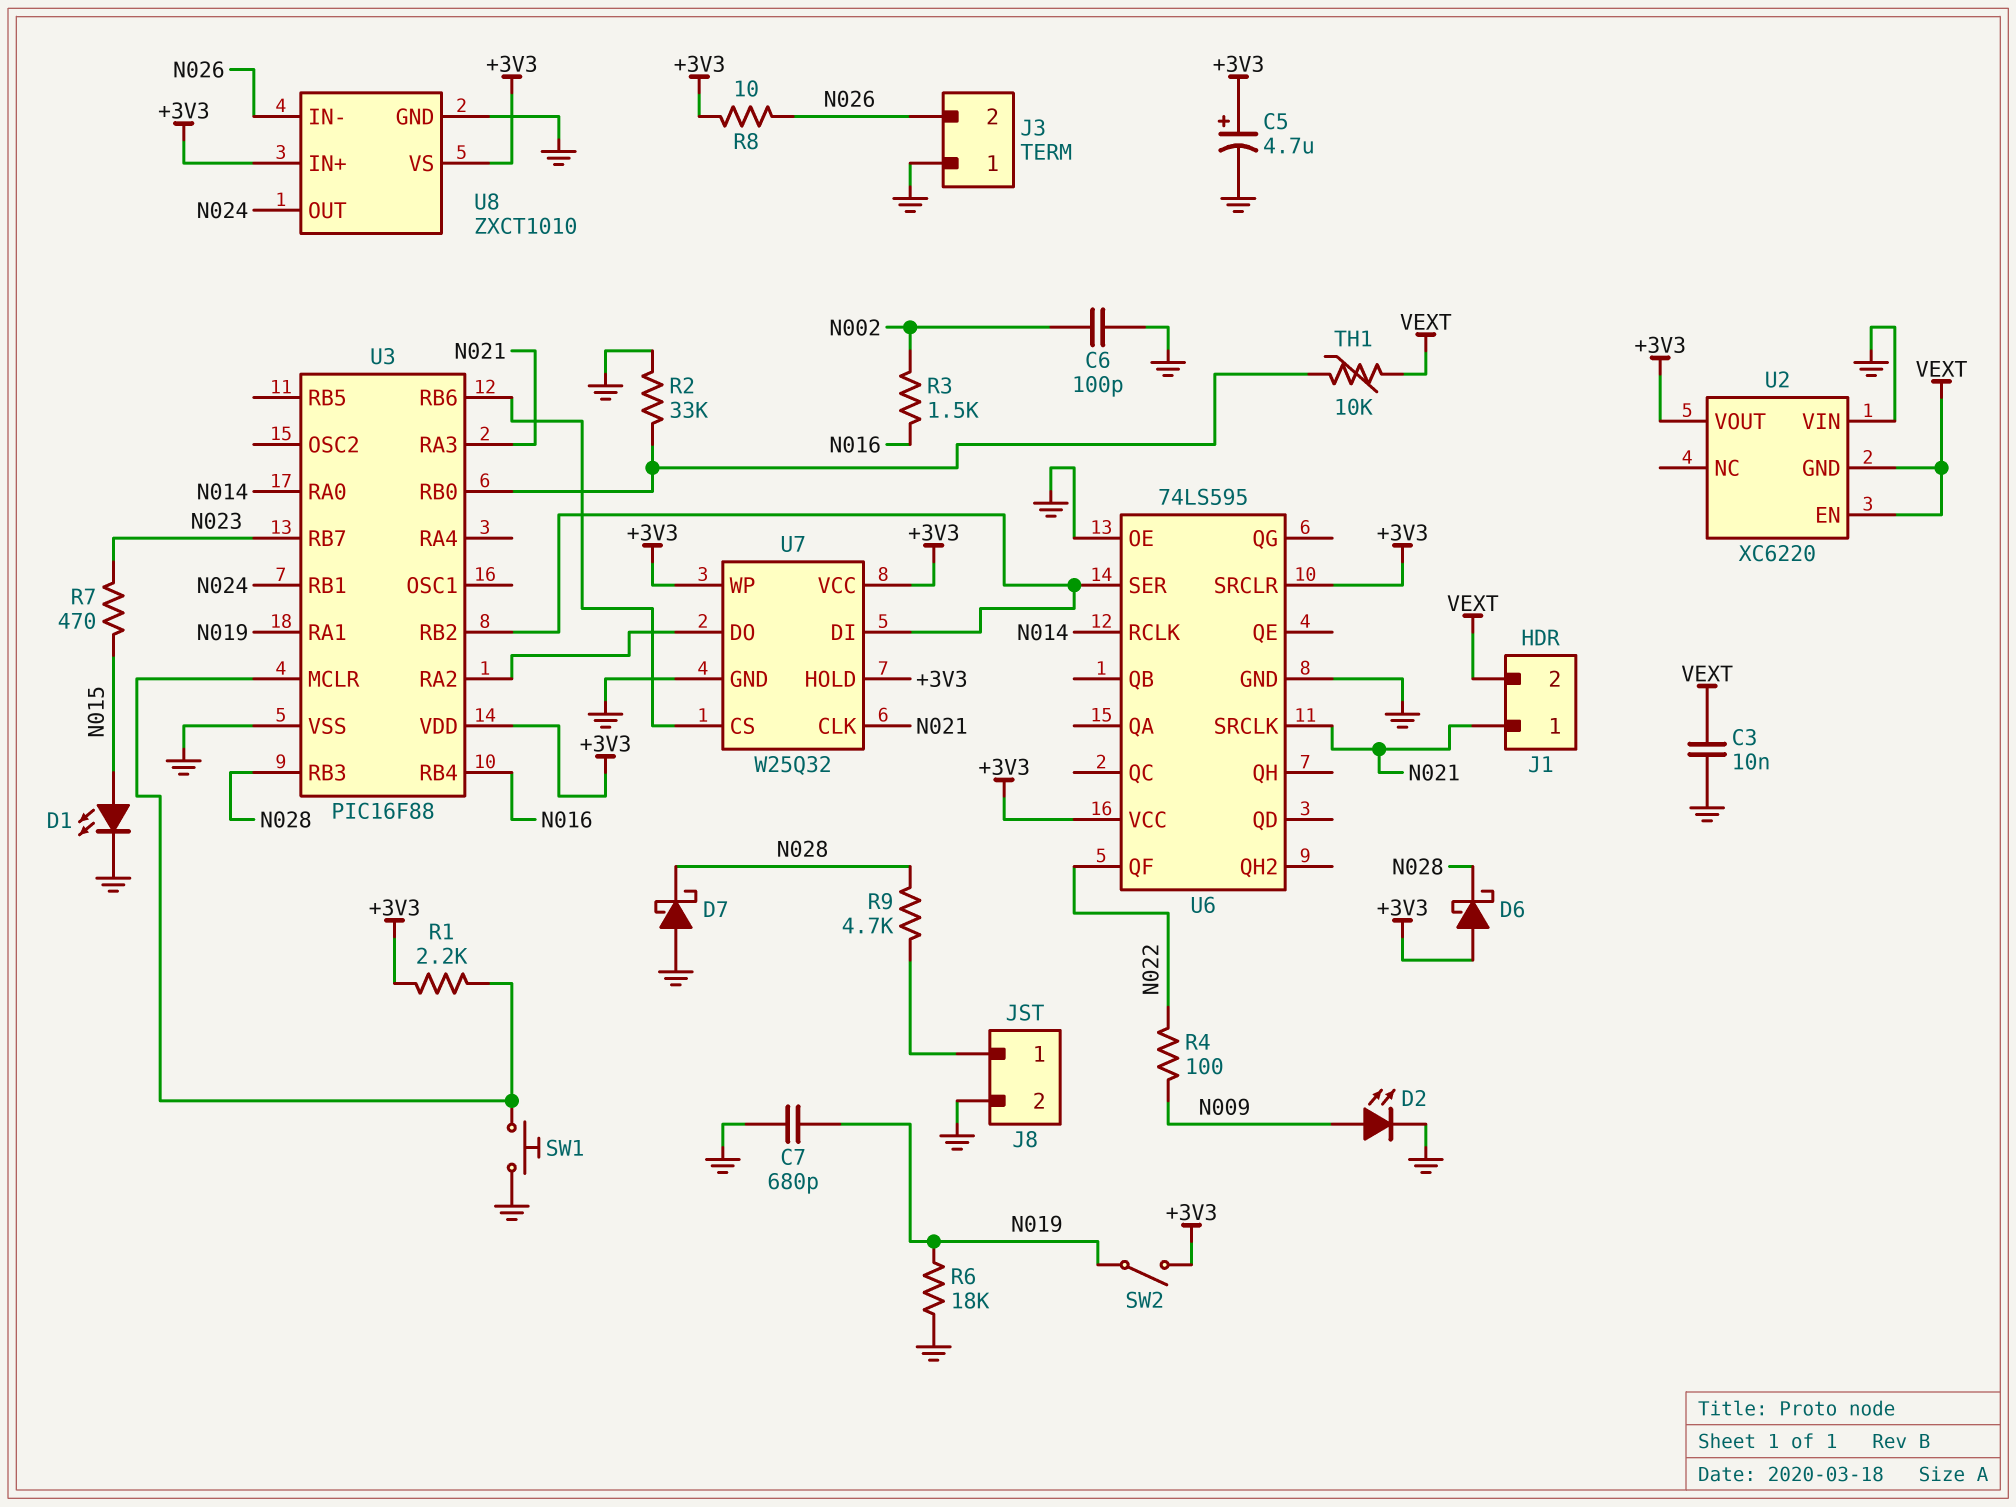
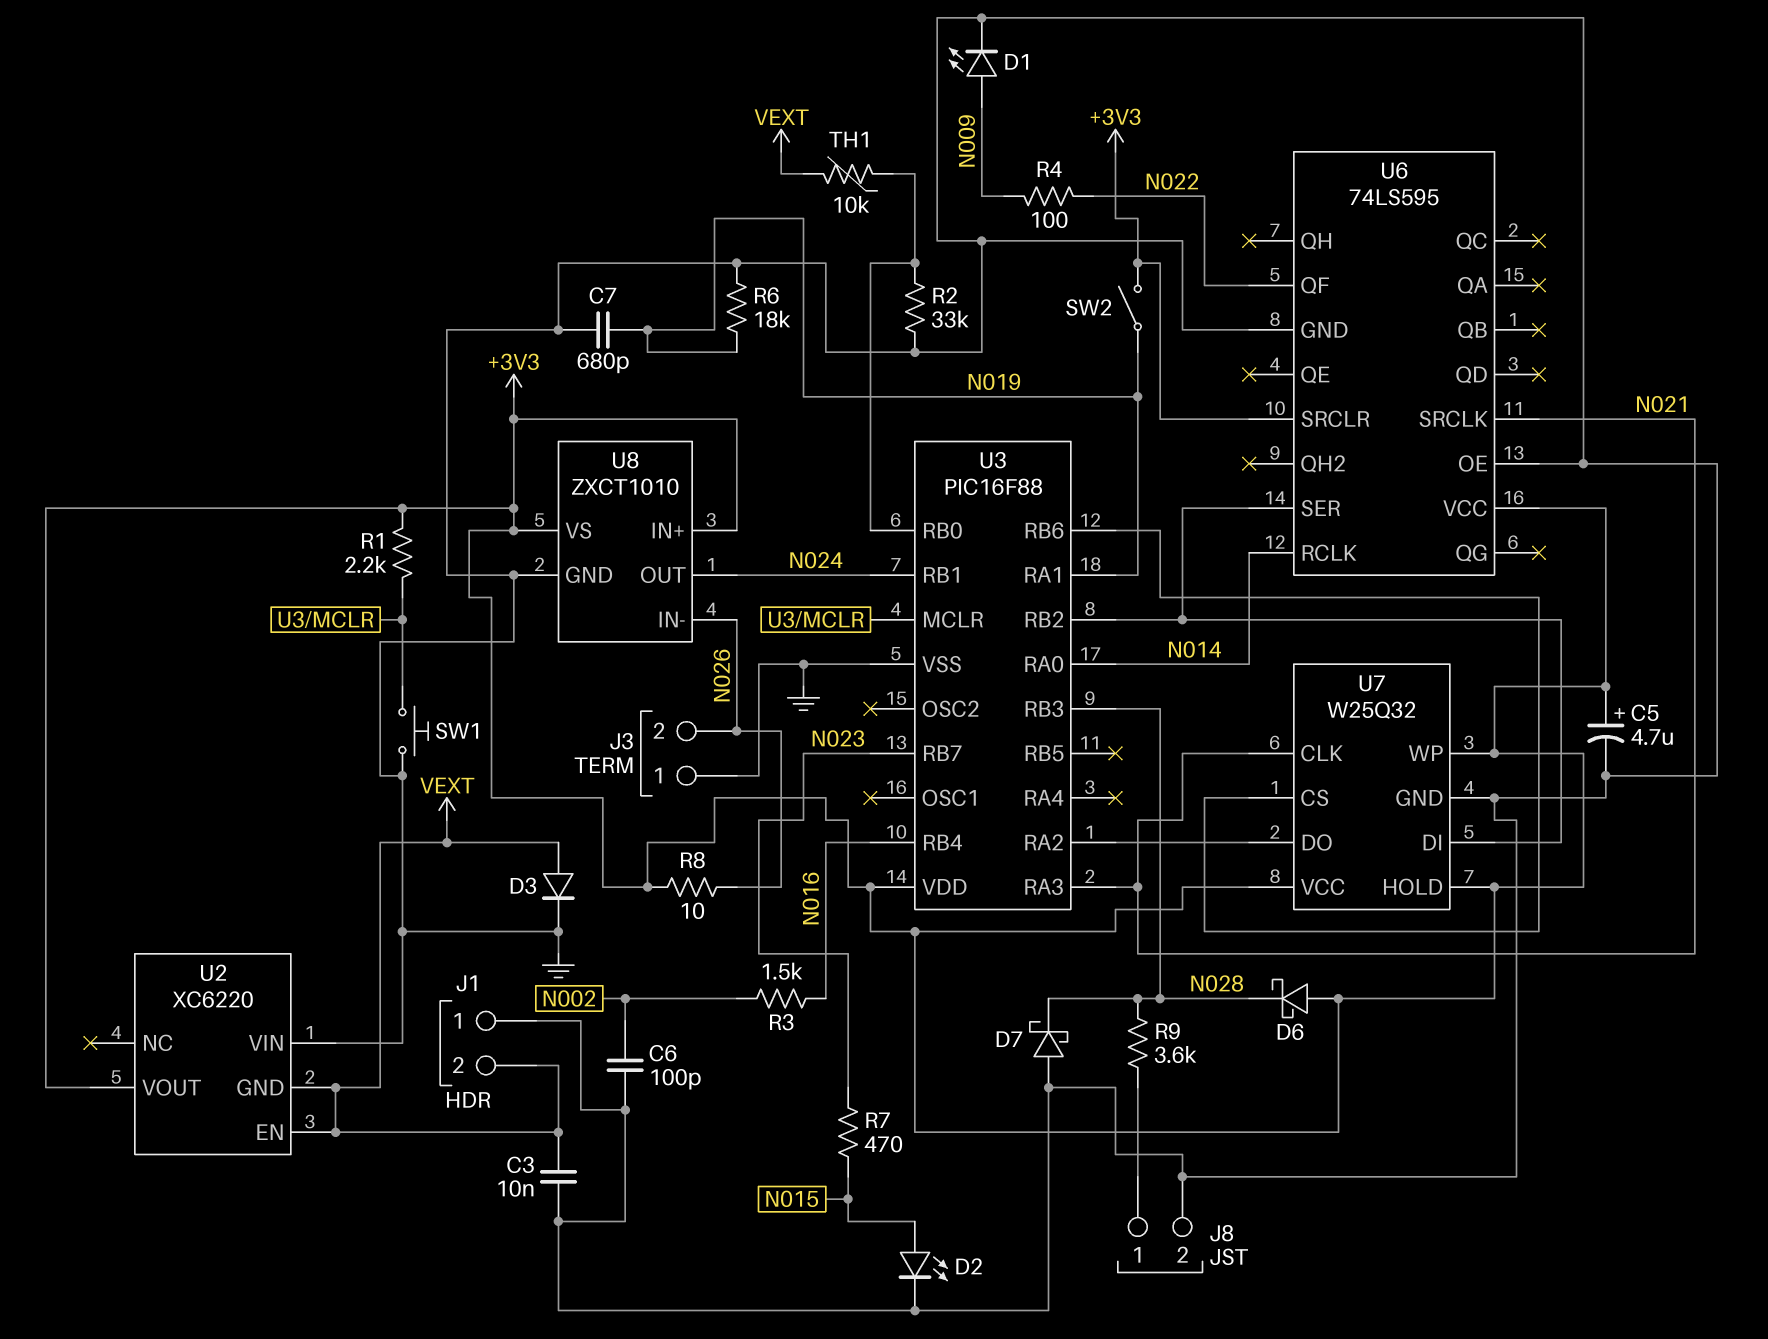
D1: LED (A N015, K GND) -> LED (A N009, K GND)
D2: LED (A N009, K GND) -> LED (A N015, K GND)
D3: none -> diode (A VEXT, K GND)
J1 pin 1: N021 -> GND
R9: 4.7k (J8/1, N028) -> 3.6k (J8/1, N028)

